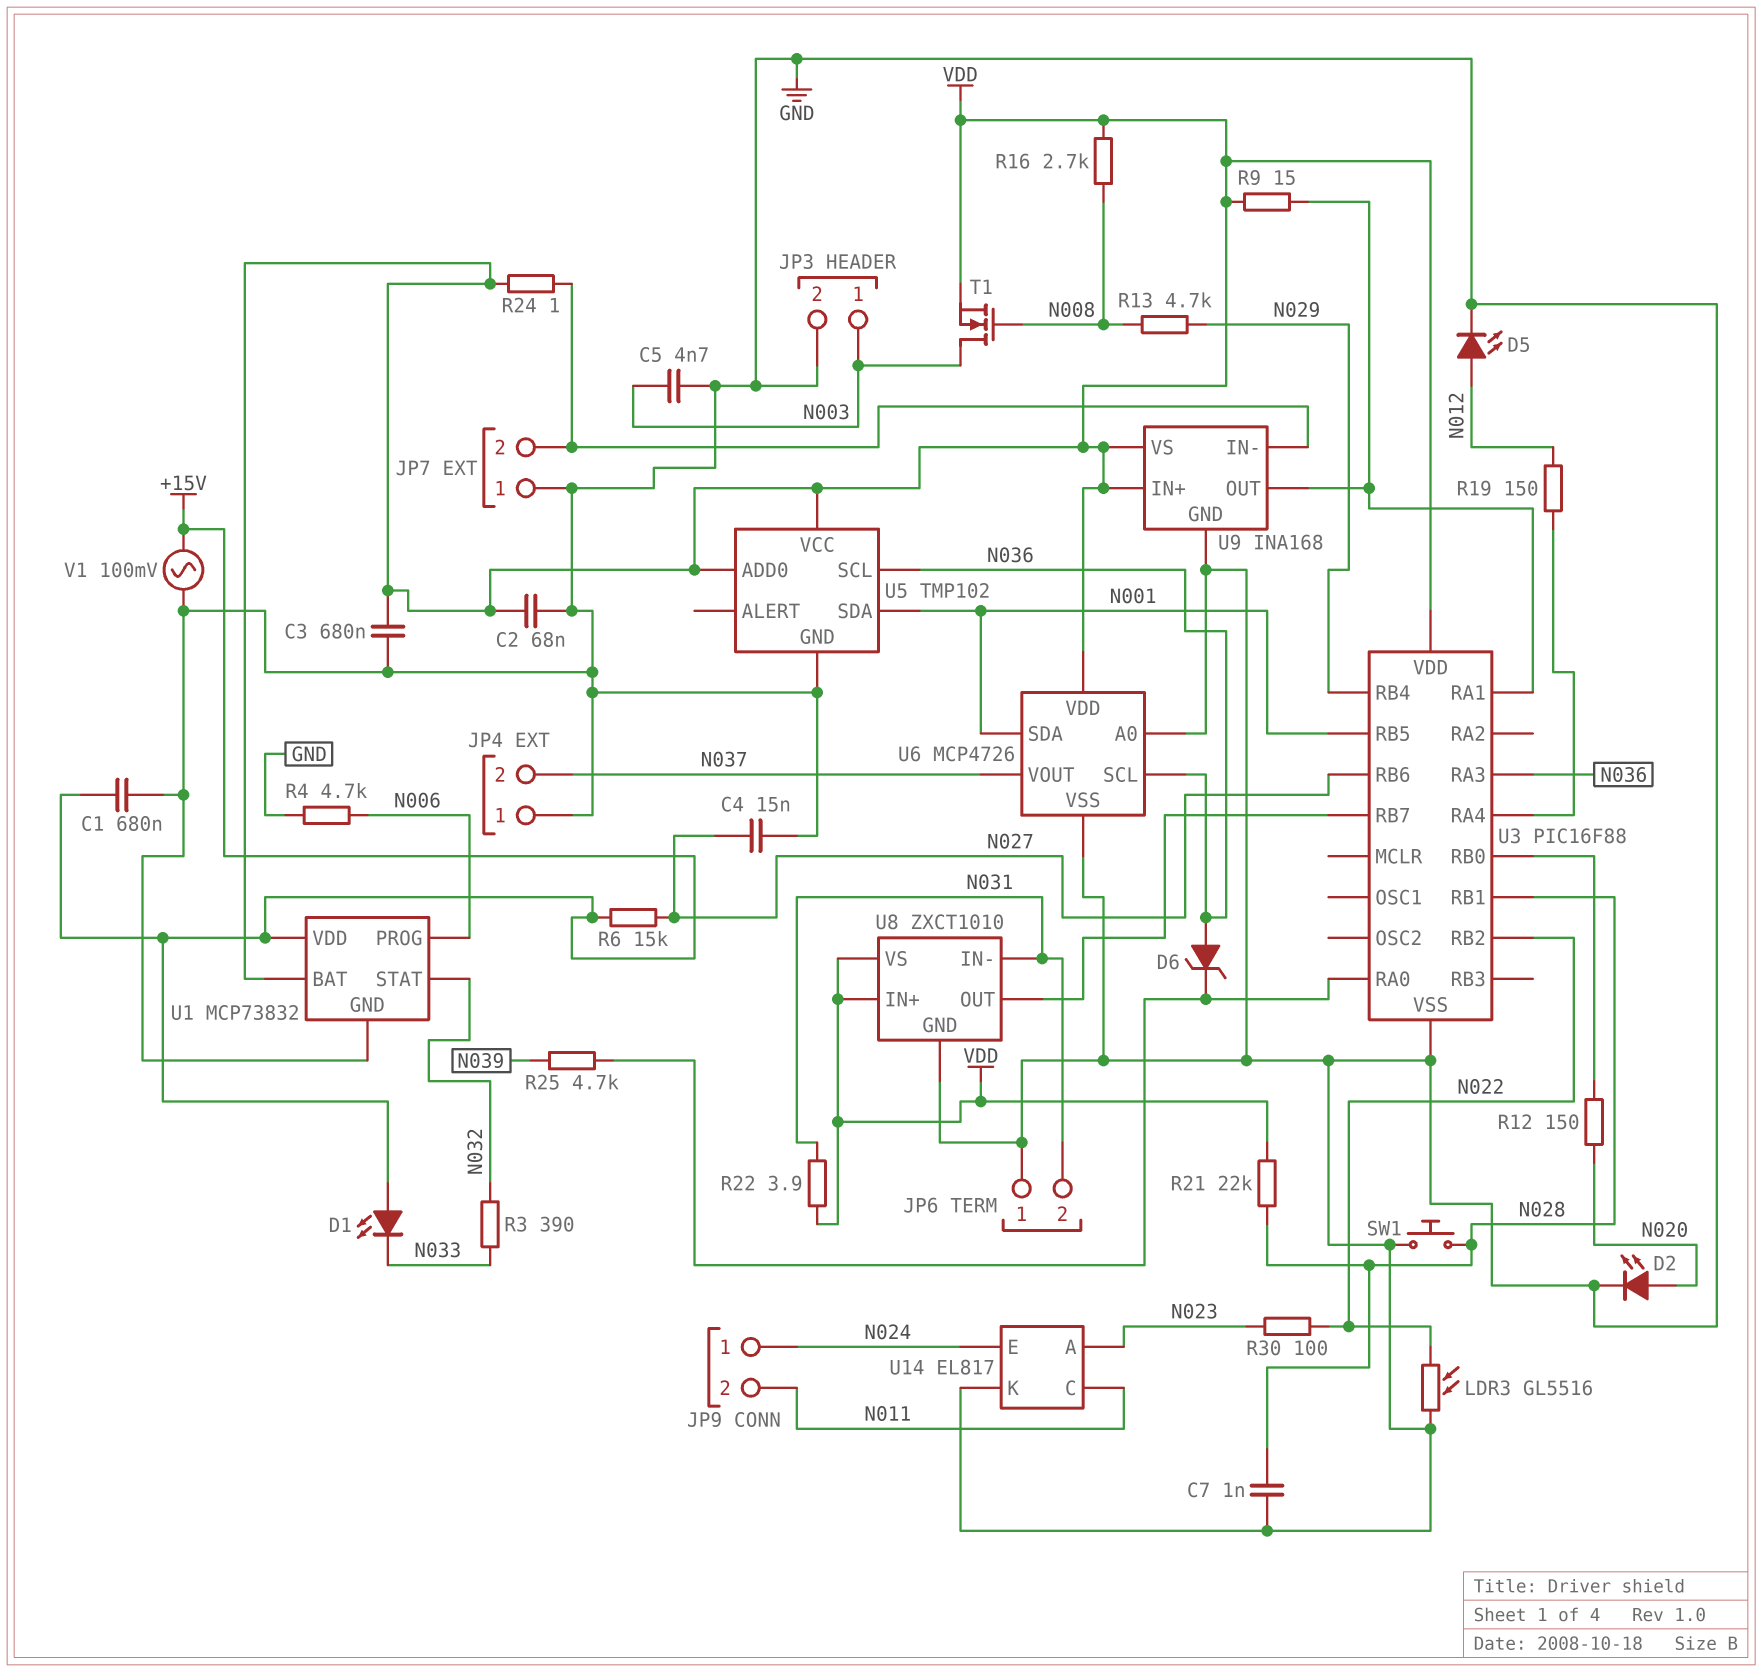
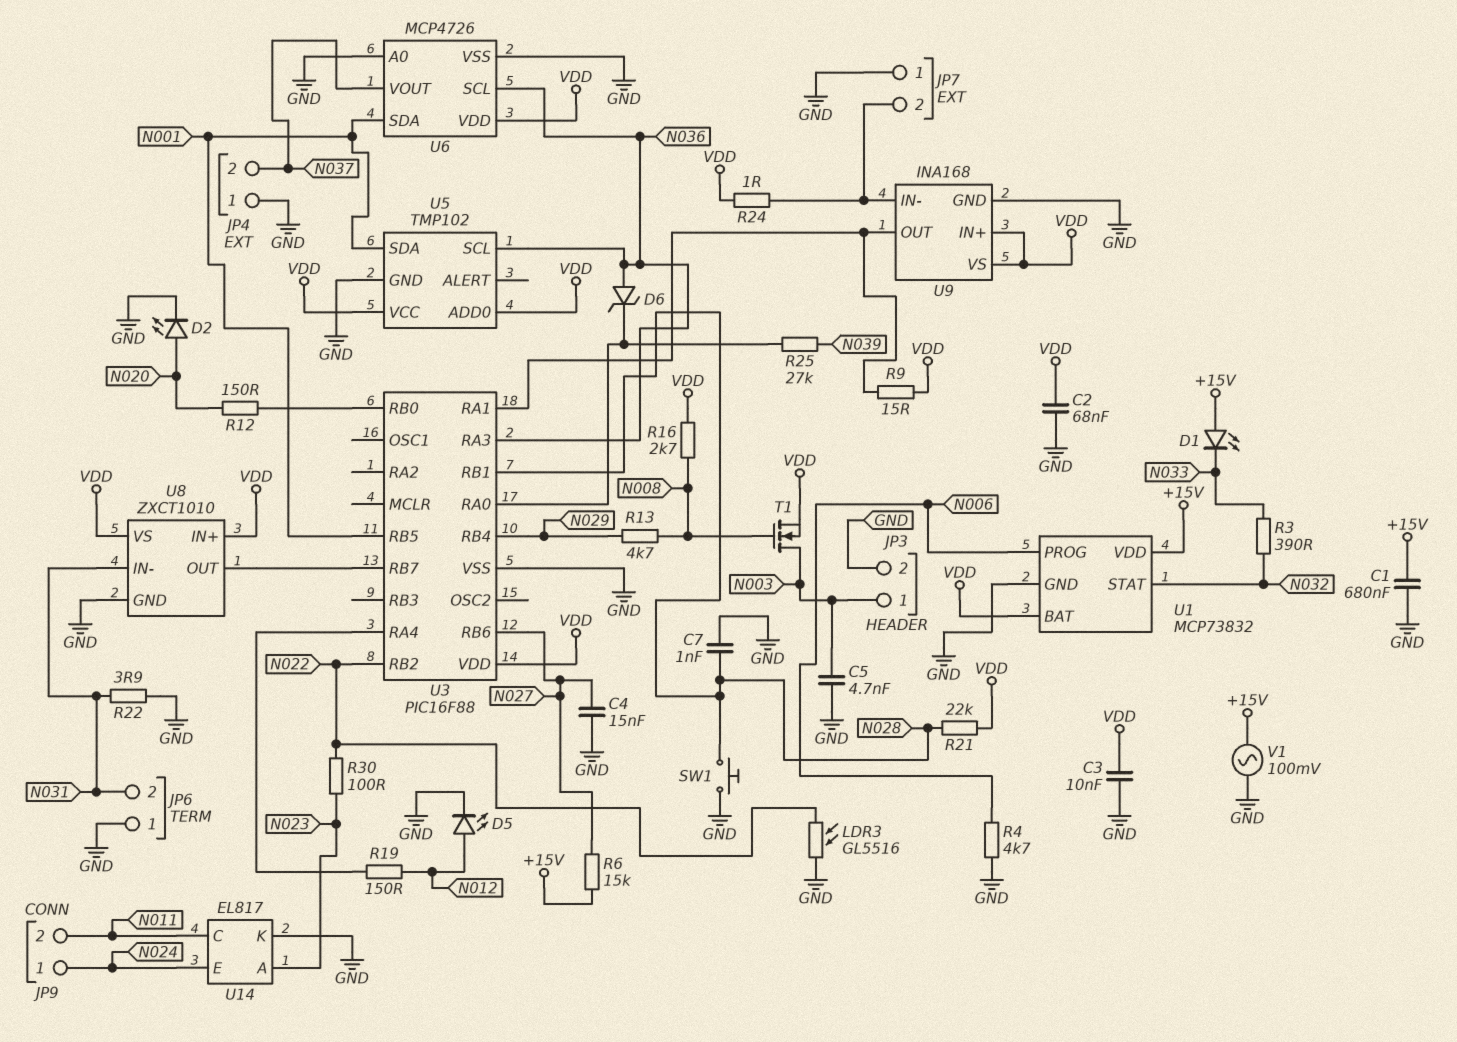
C3: 680nF (GND, VDD) -> 10nF (GND, VDD)
R22: 3.9 (N031, VDD) -> 3.9 (GND, N031)
R25: 4.7k (N039, U3/RA0) -> 27k (N039, U3/RA0)

